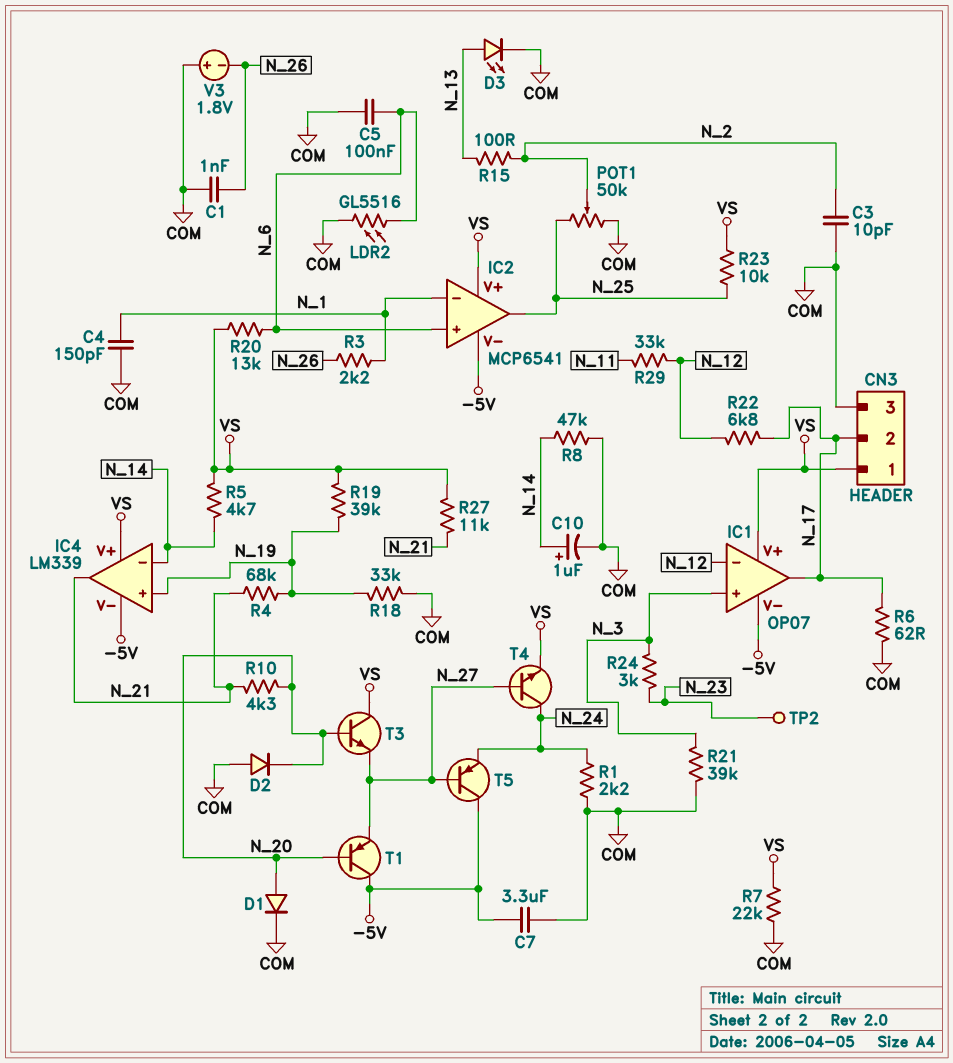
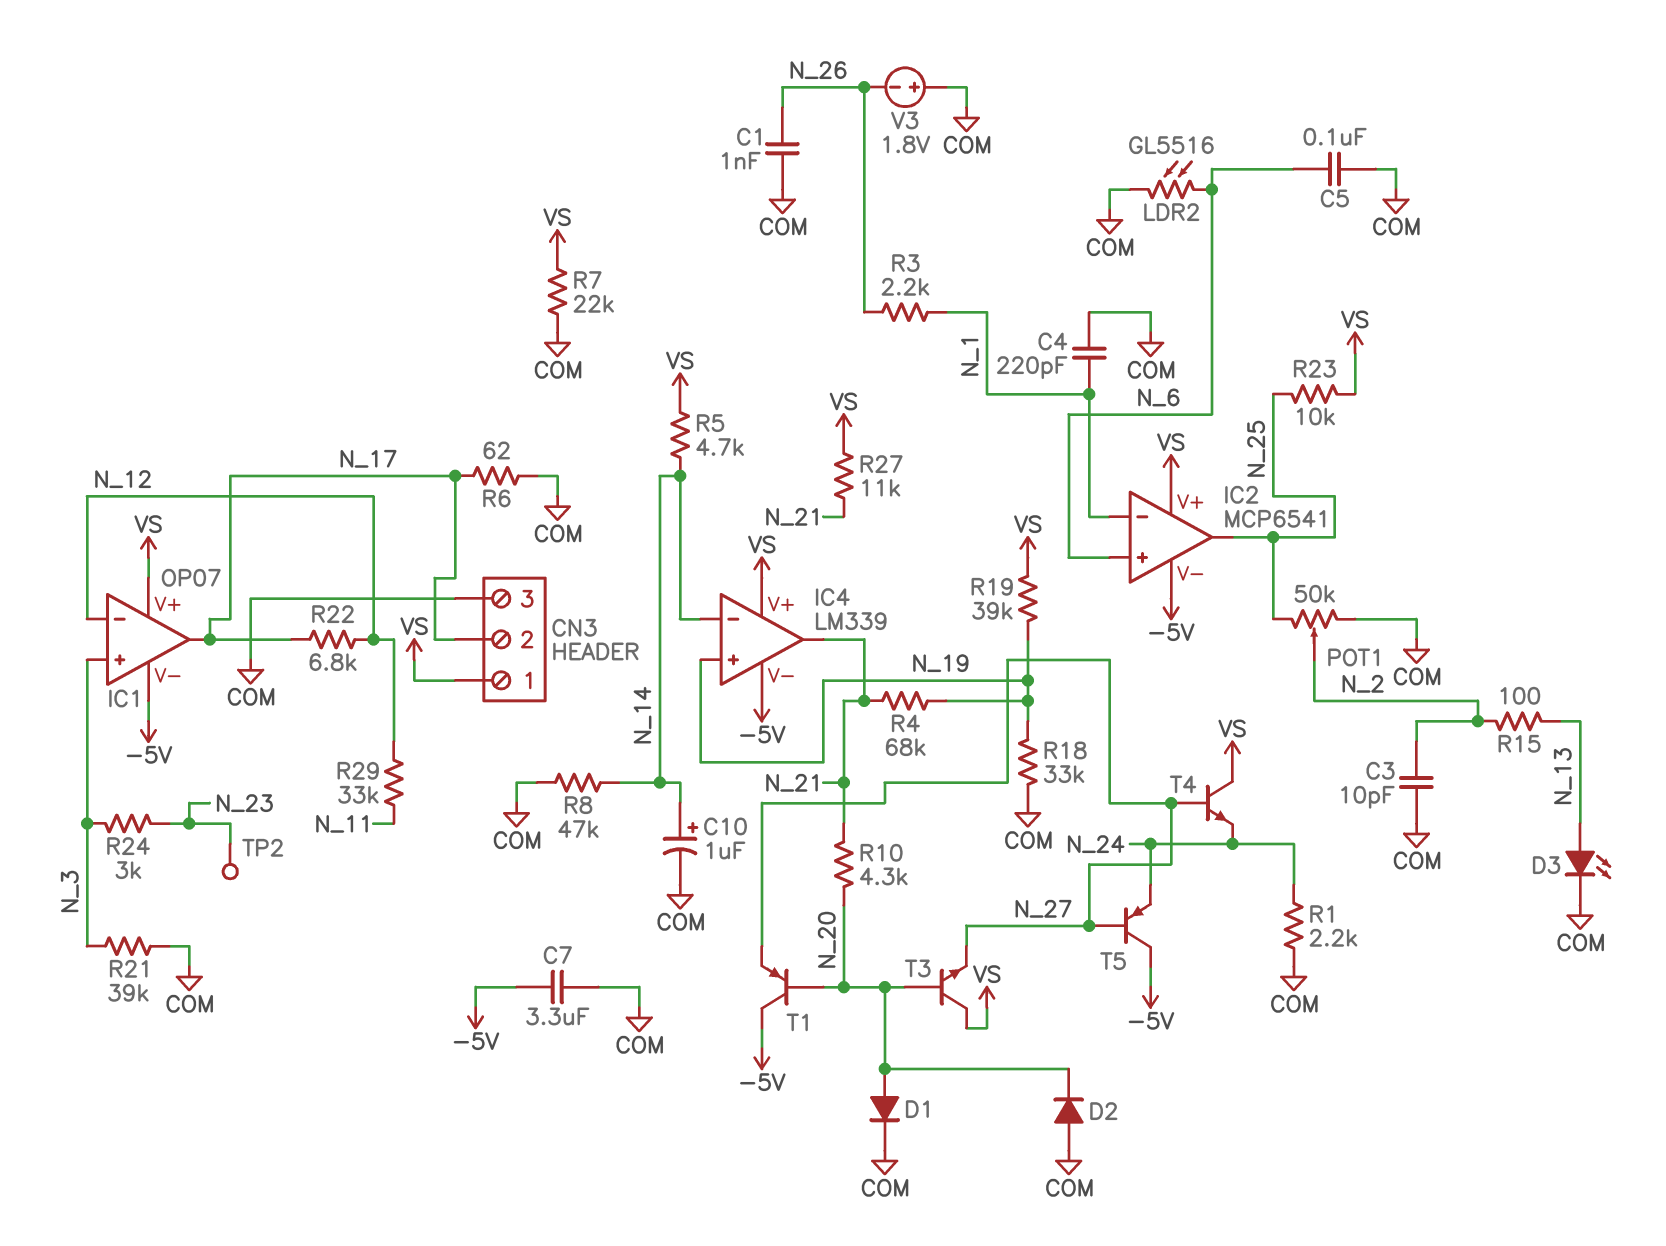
C4: 150pF (COM, N_1) -> 220pF (COM, N_1)
R20: 13k (N_6, VS) -> none
T4: NPN (B N_27, C N_24, E VS) -> NPN (B N_27, C VS, E N_24)

